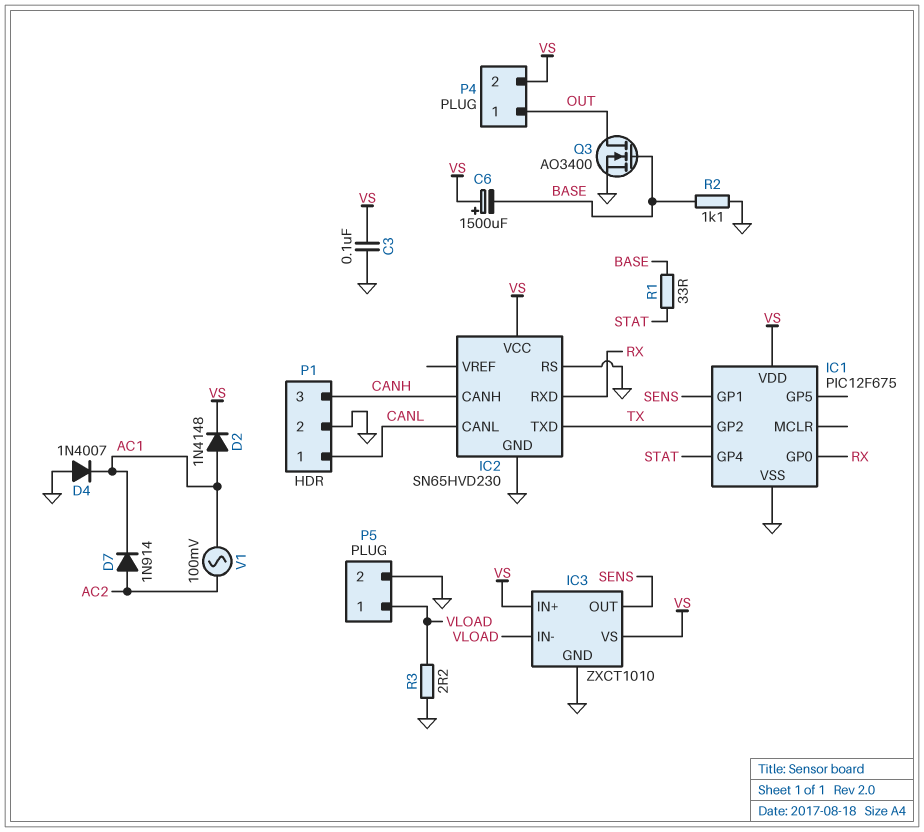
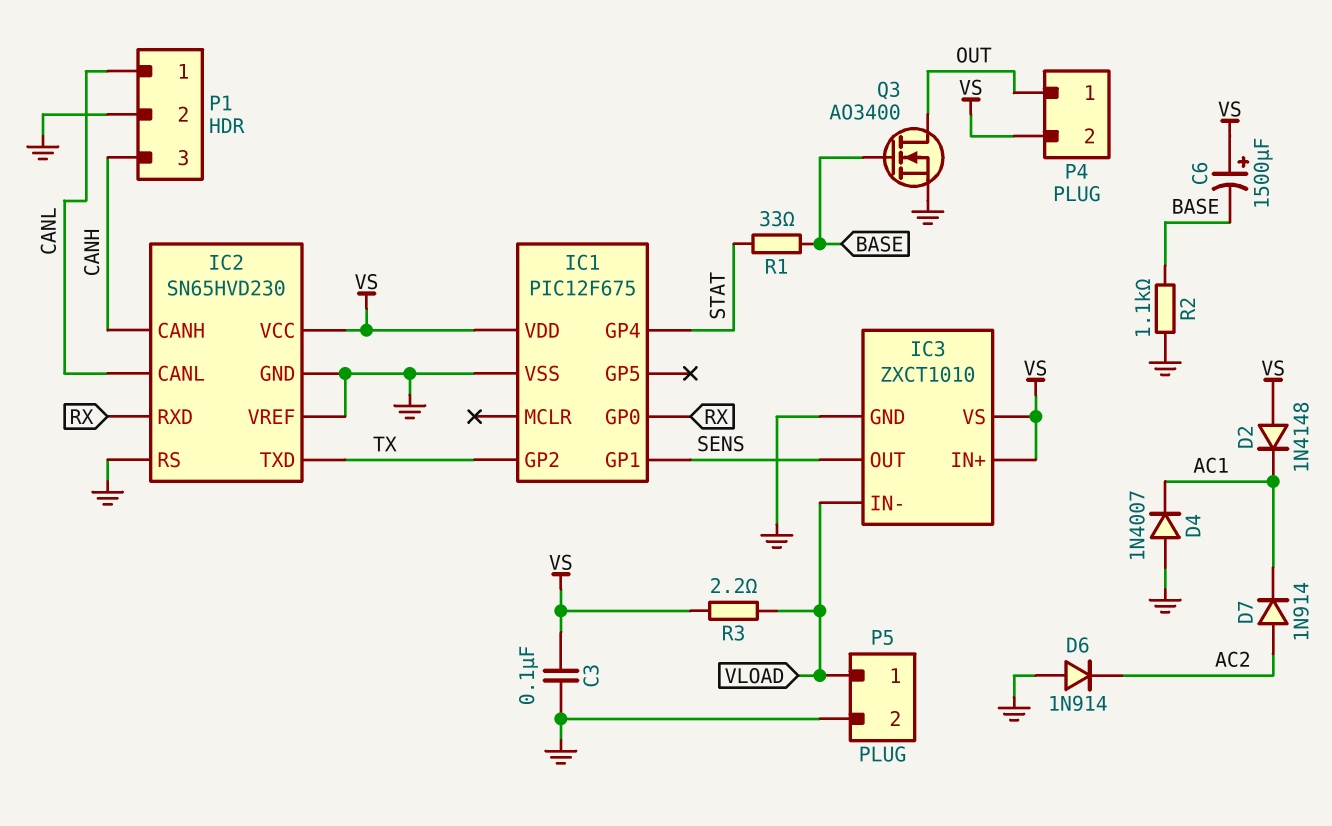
D2: diode 1N4148 (A AC1, K VS) -> diode 1N4148 (A VS, K AC1)
D6: none -> diode 1N914 (A GND, K AC2)
IC2 pin VREF: none -> GND
R3: 2.2 (GND, VLOAD) -> 2.2 (VLOAD, VS)
V1: AC 100mV (AC1, AC2) -> none

